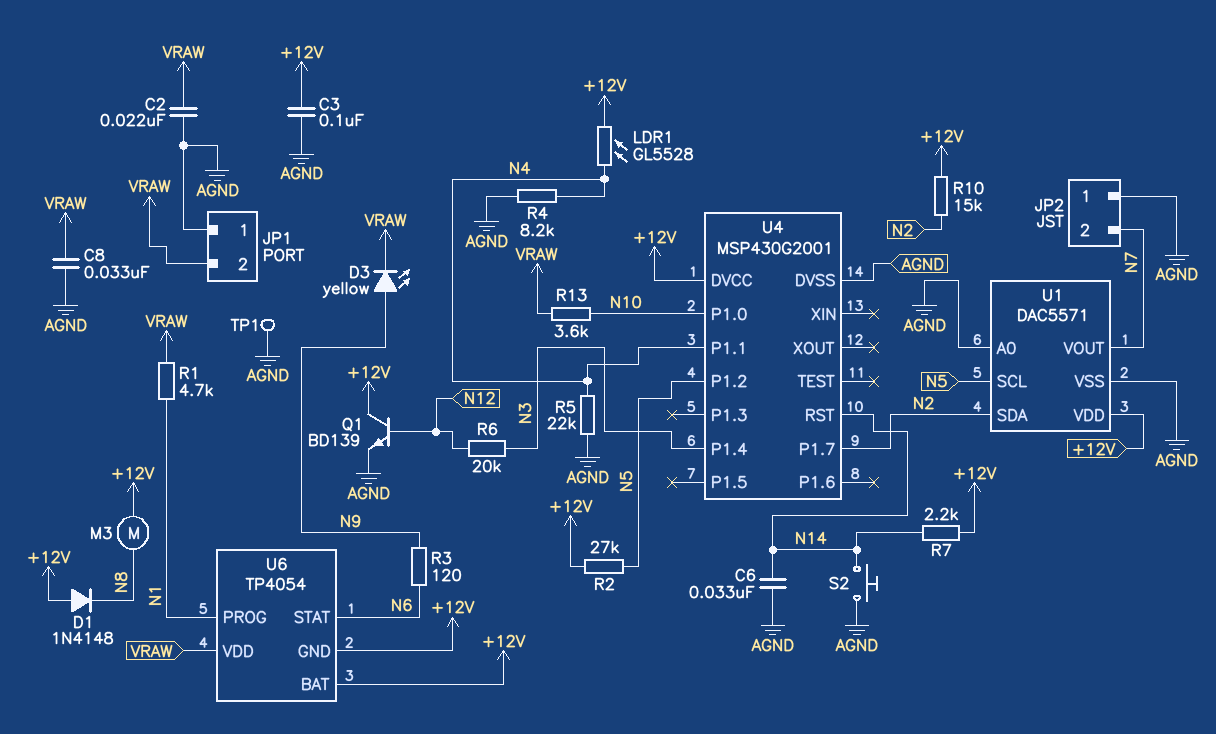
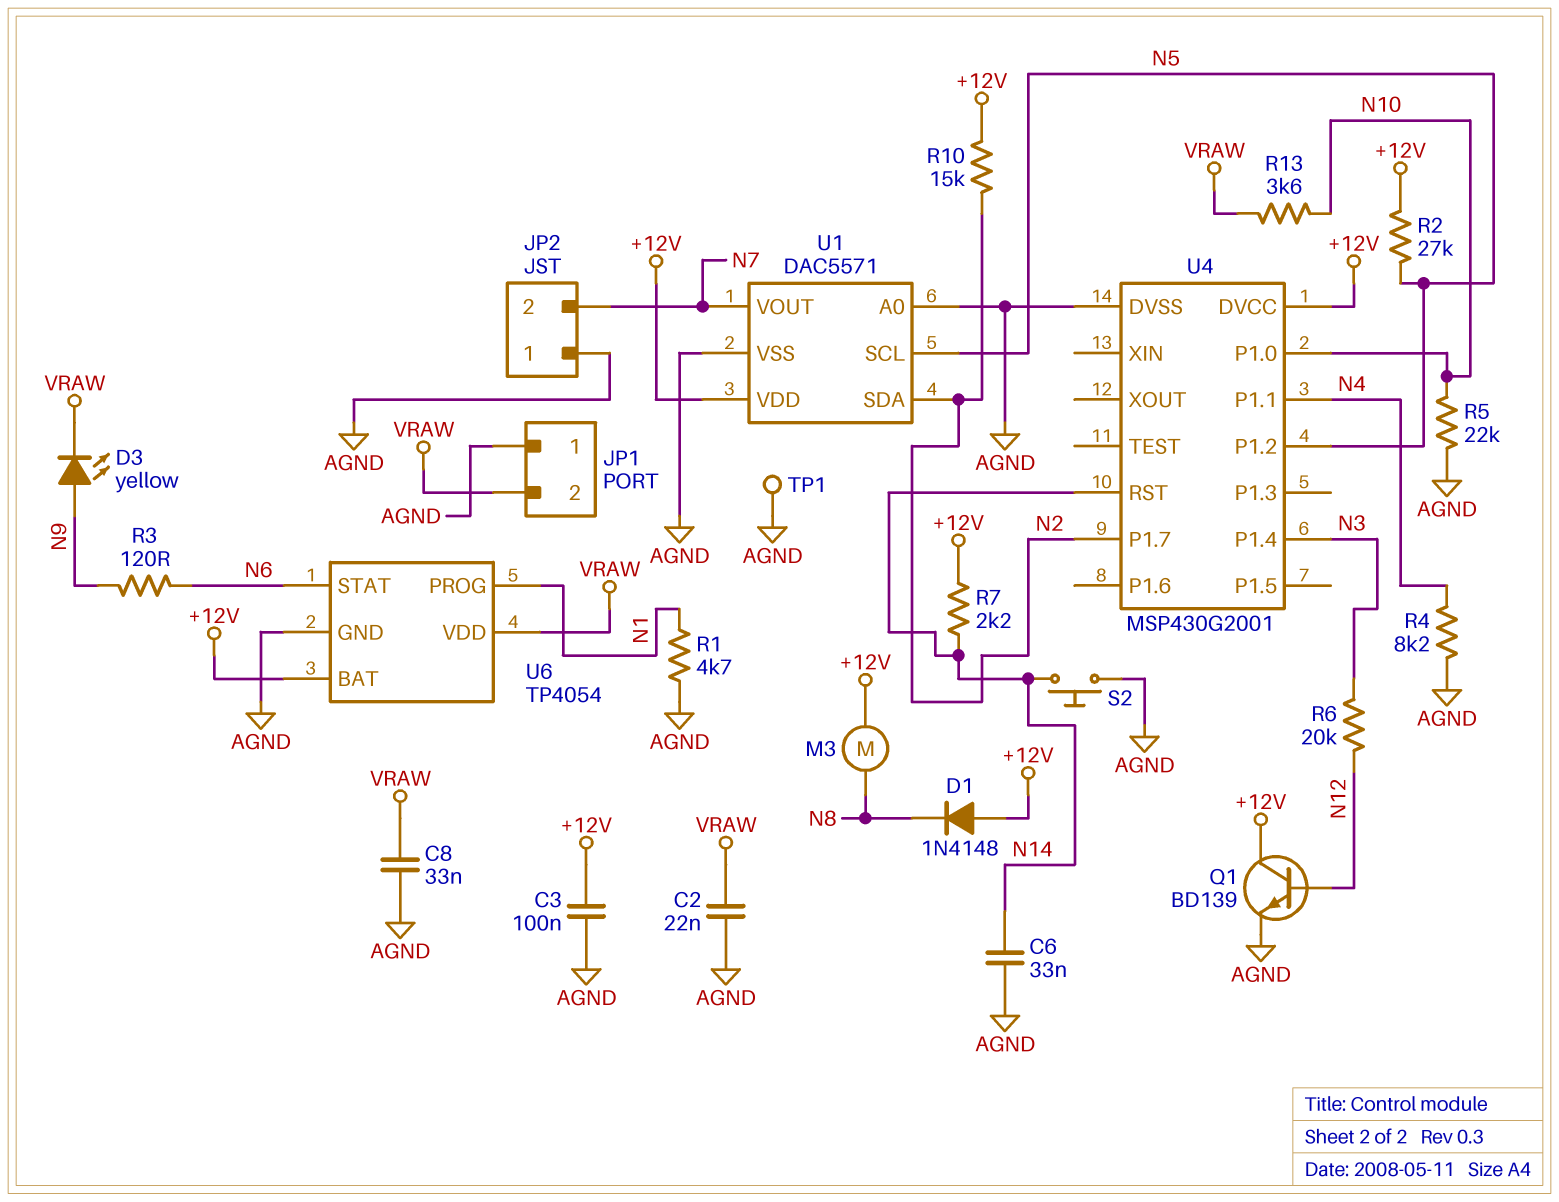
LDR1: GL5528 (+12V, N4) -> none
R1: 4.7k (N1, VRAW) -> 4.7k (AGND, N1)
R5: 22k (AGND, N4) -> 22k (AGND, N10)
U6 pin GND: +12V -> AGND

